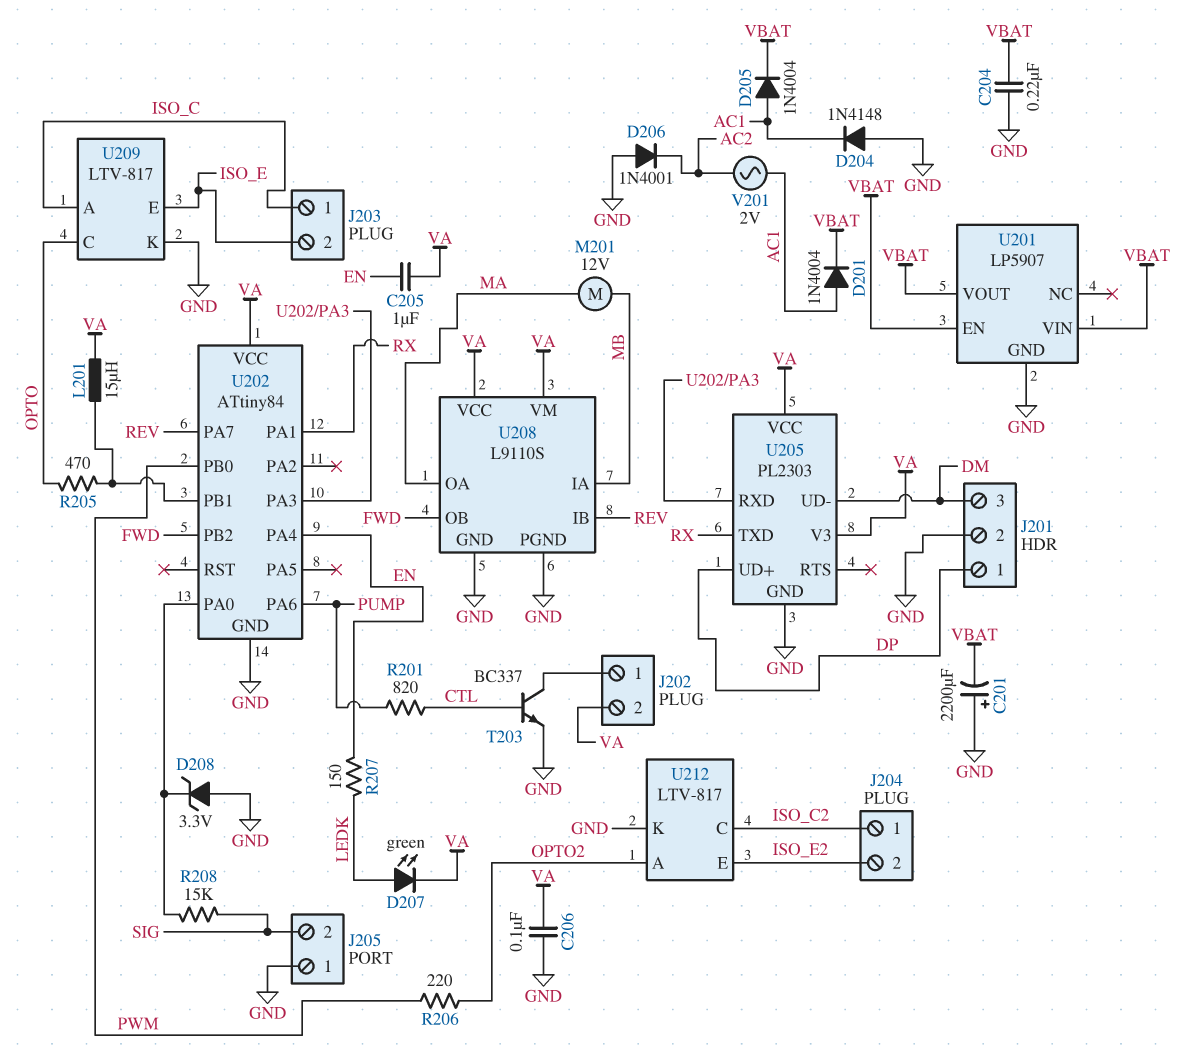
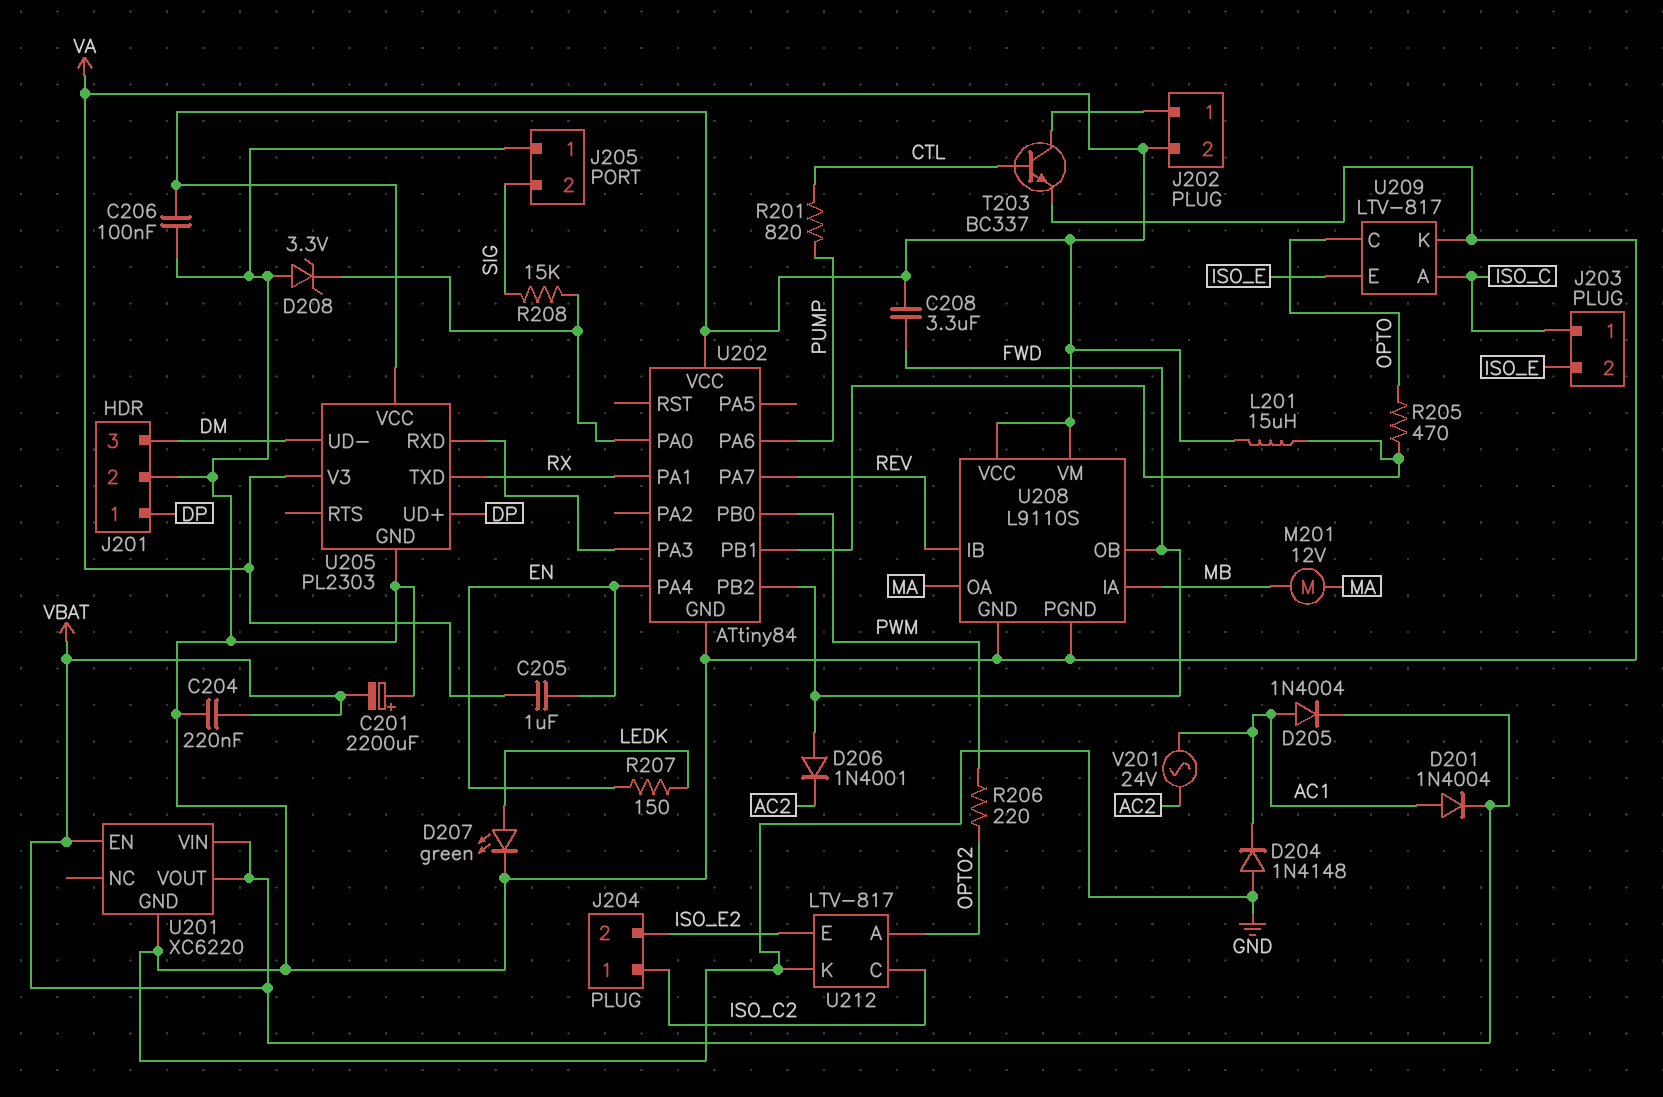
C208: none -> 3.3uF (FWD, VA)
D206: diode 1N4001 (A GND, K AC2) -> diode 1N4001 (A FWD, K AC2)
D207: LED green (A LEDK, K VA) -> LED green (A LEDK, K GND)
U201: LP5907 -> XC6220
V201: AC 2V (AC1, AC2) -> AC 24V (AC1, AC2)

